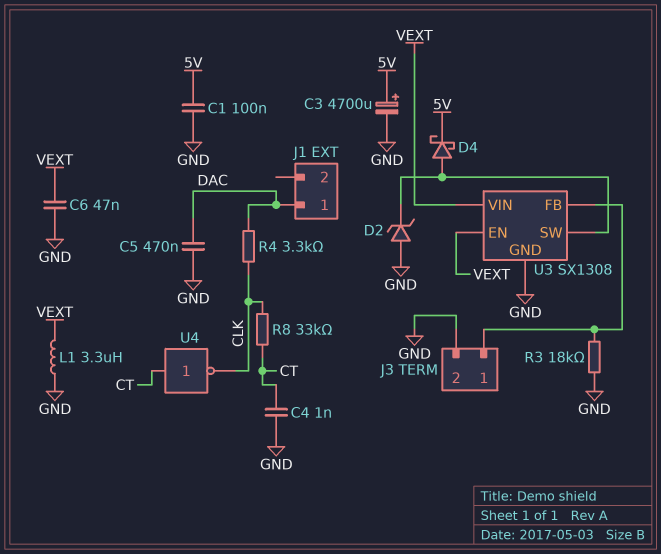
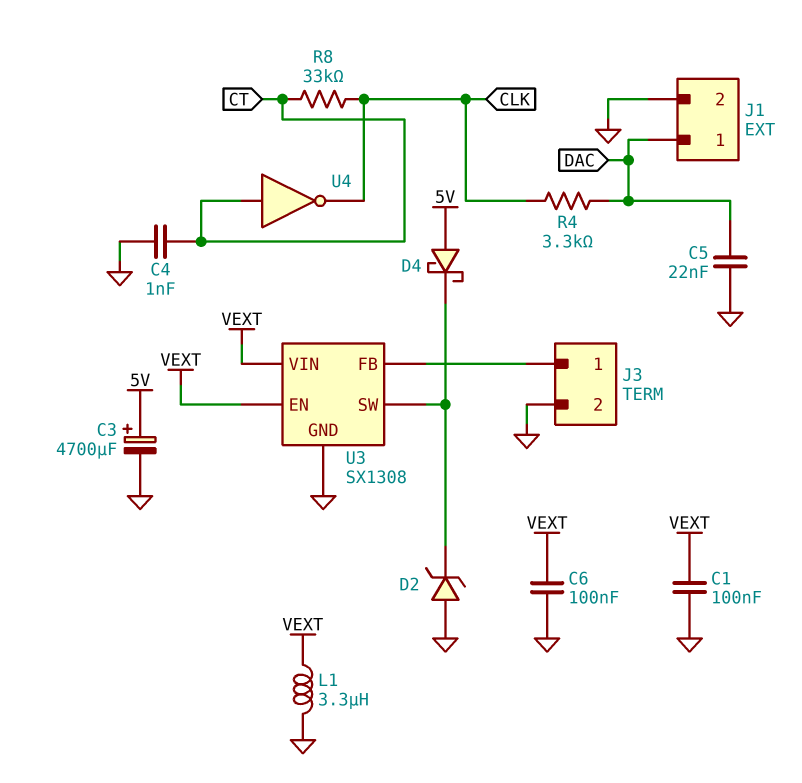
C1: 100nF (5V, GND) -> 100nF (GND, VEXT)
C5: 470nF (DAC, GND) -> 22nF (DAC, GND)
C6: 47nF (GND, VEXT) -> 100nF (GND, VEXT)
D4: schottky (A U3/SW, K 5V) -> schottky (A 5V, K U3/SW)
J1 pin 2: none -> GND
R3: 18k (GND, J3/1) -> none

